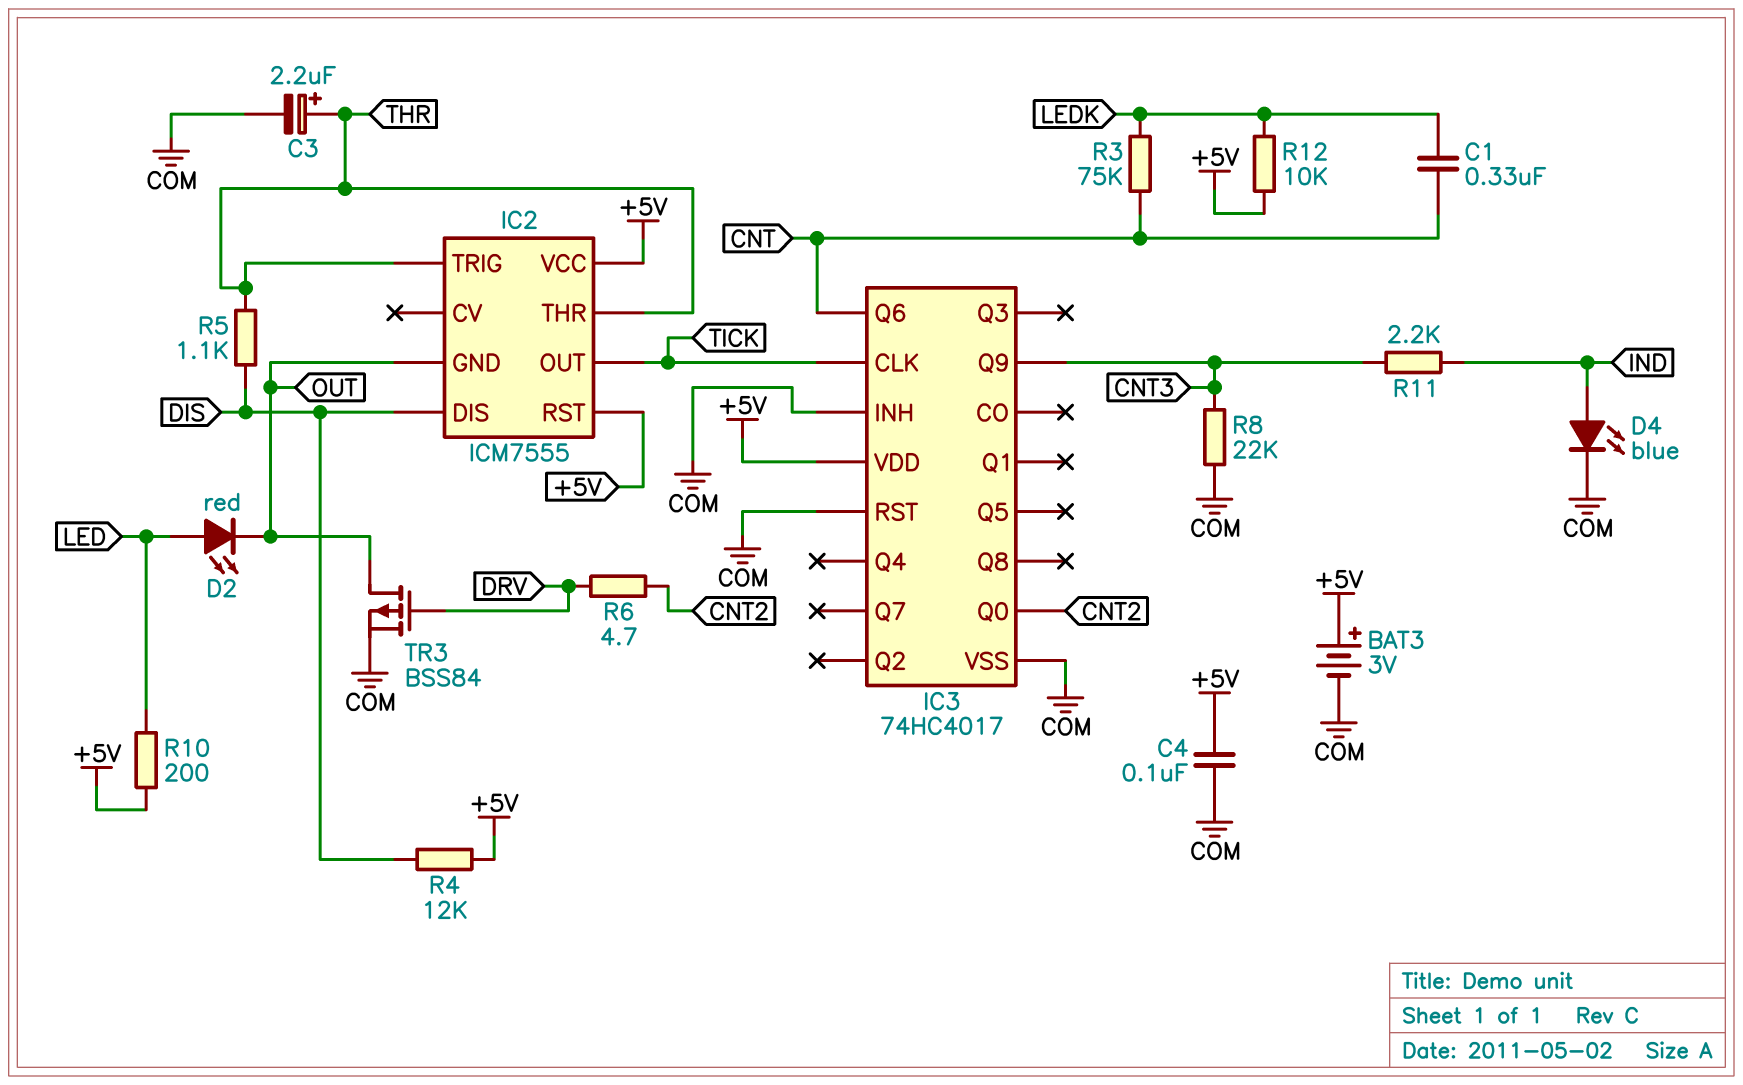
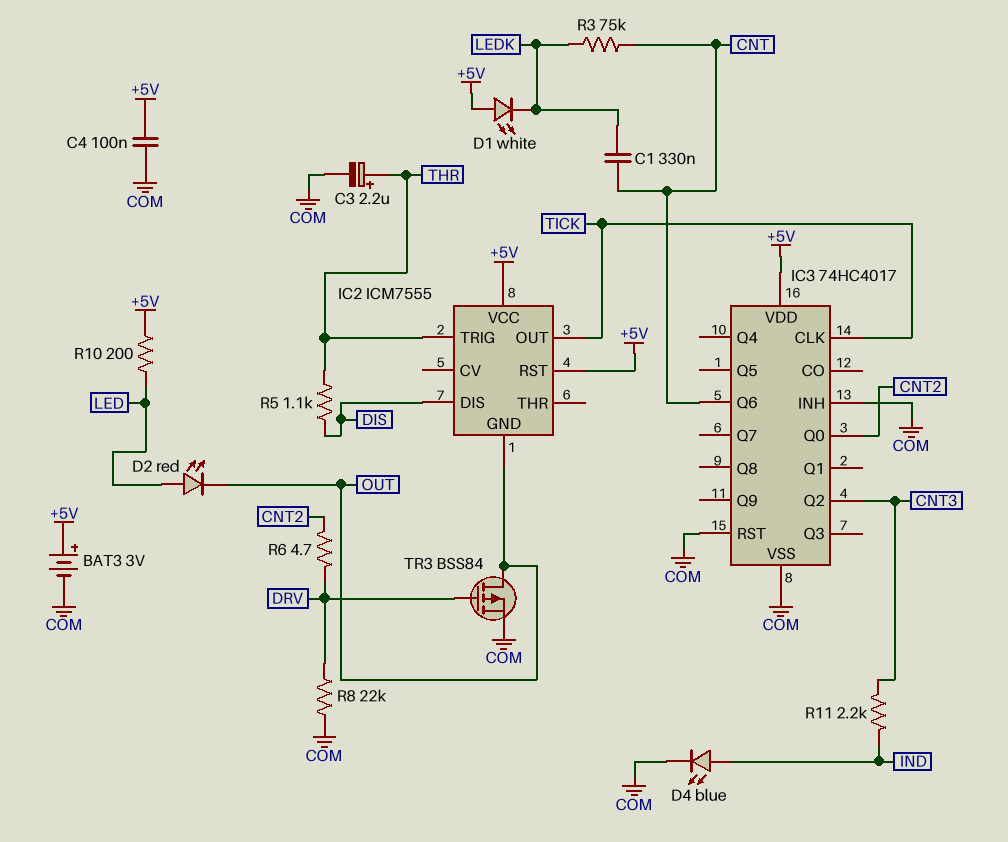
D1: none -> LED white (A +5V, K LEDK)
IC2 pin THR: THR -> none
IC3 pin Q2: none -> CNT3
IC3 pin Q9: CNT3 -> none
R4: 12k (+5V, DIS) -> none
R8: 22k (CNT3, COM) -> 22k (COM, DRV)
R12: 10k (+5V, LEDK) -> none

